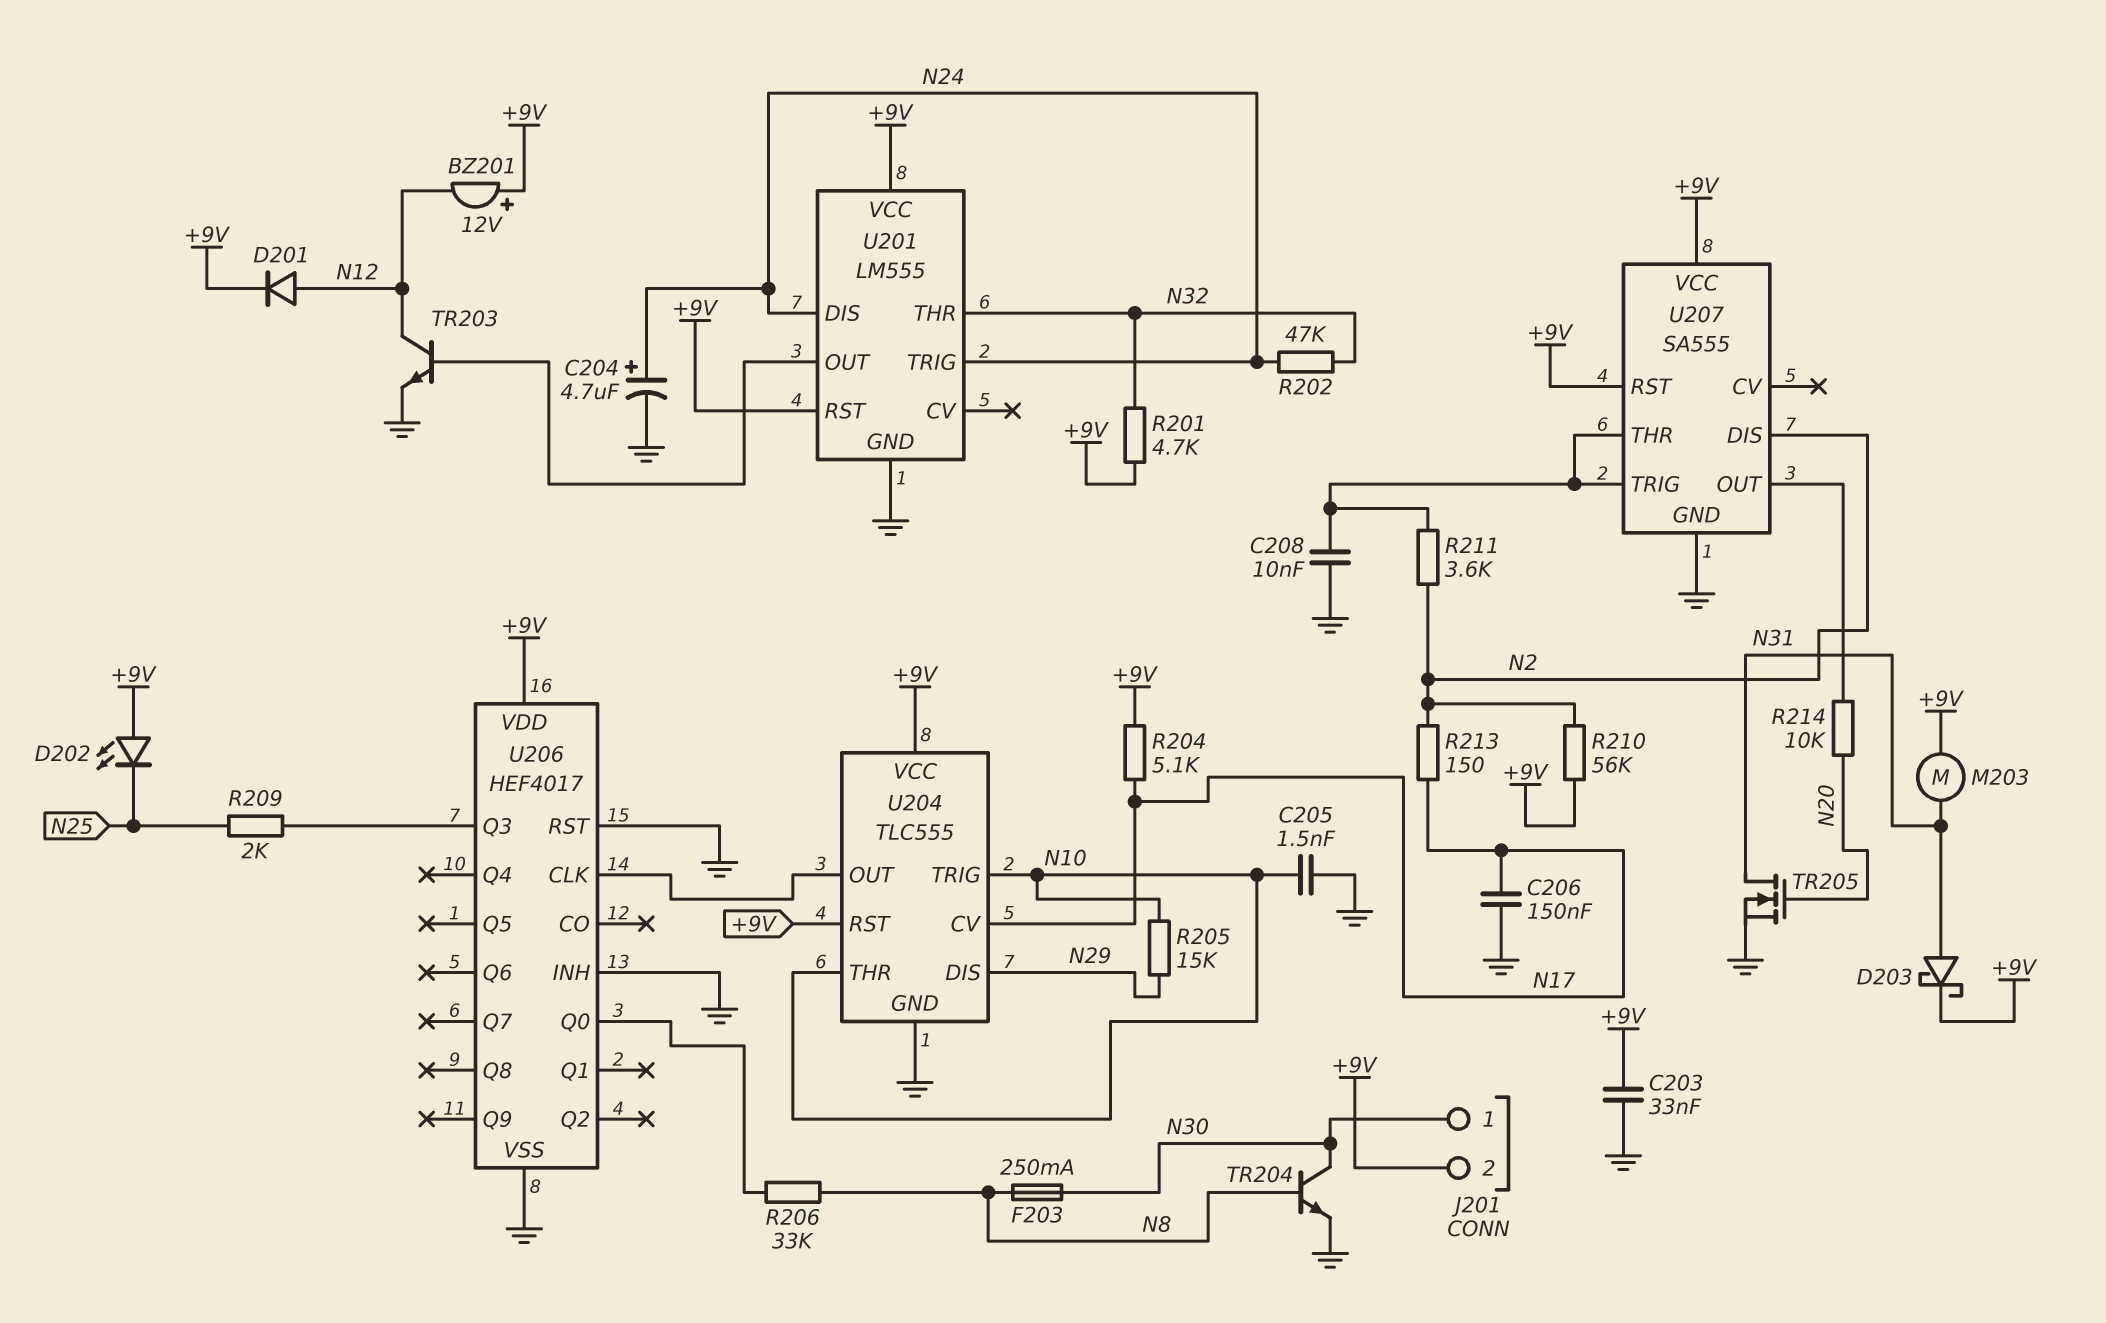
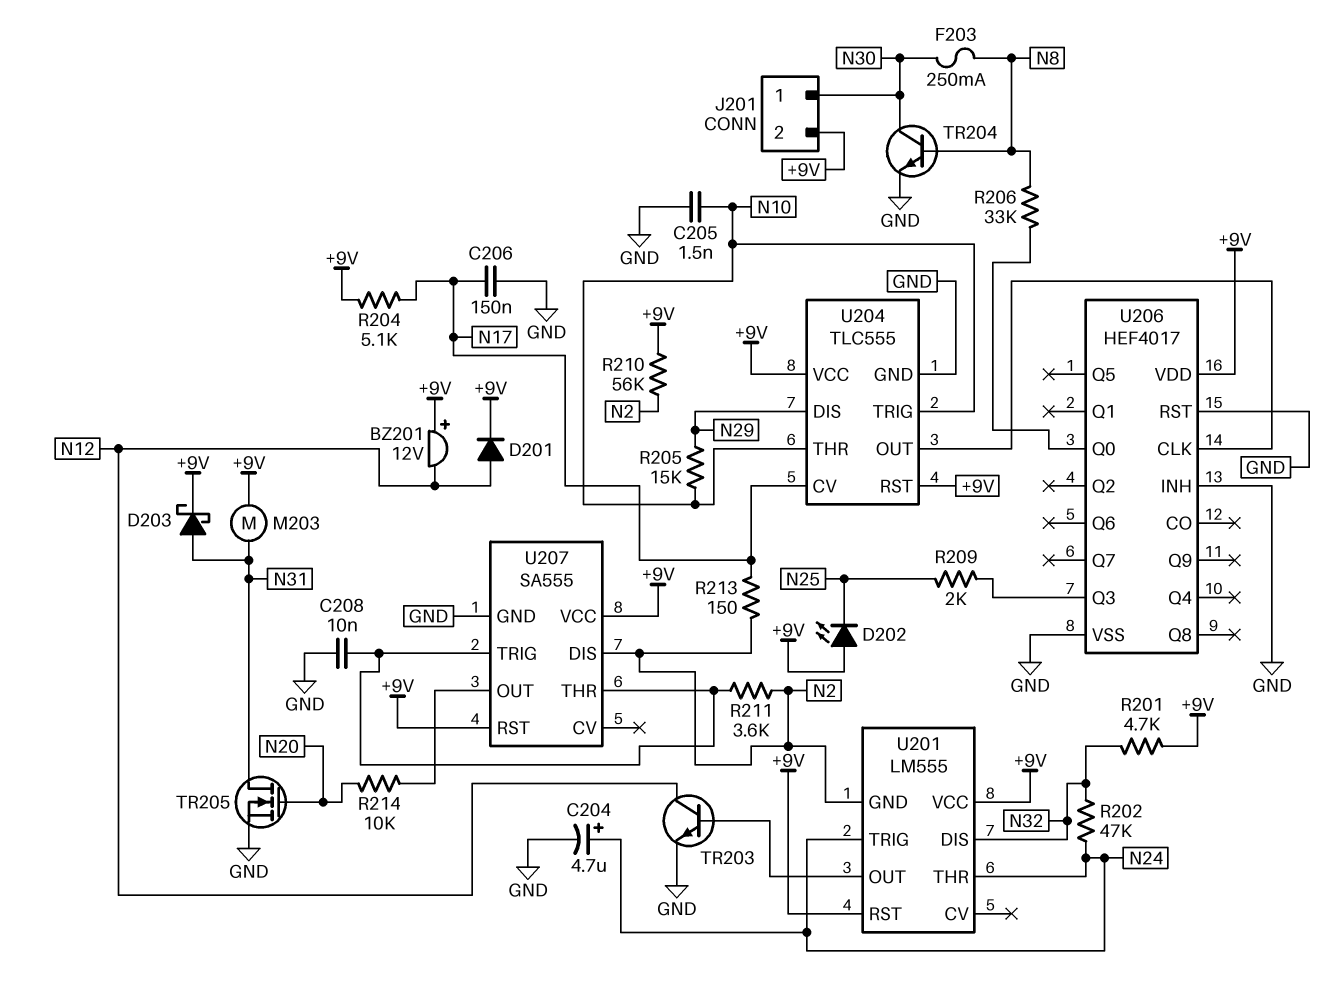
C203: 33nF (+9V, GND) -> none
U201 pin DIS: N24 -> N32
U201 pin GND: GND -> N2
U201 pin THR: N32 -> N24

